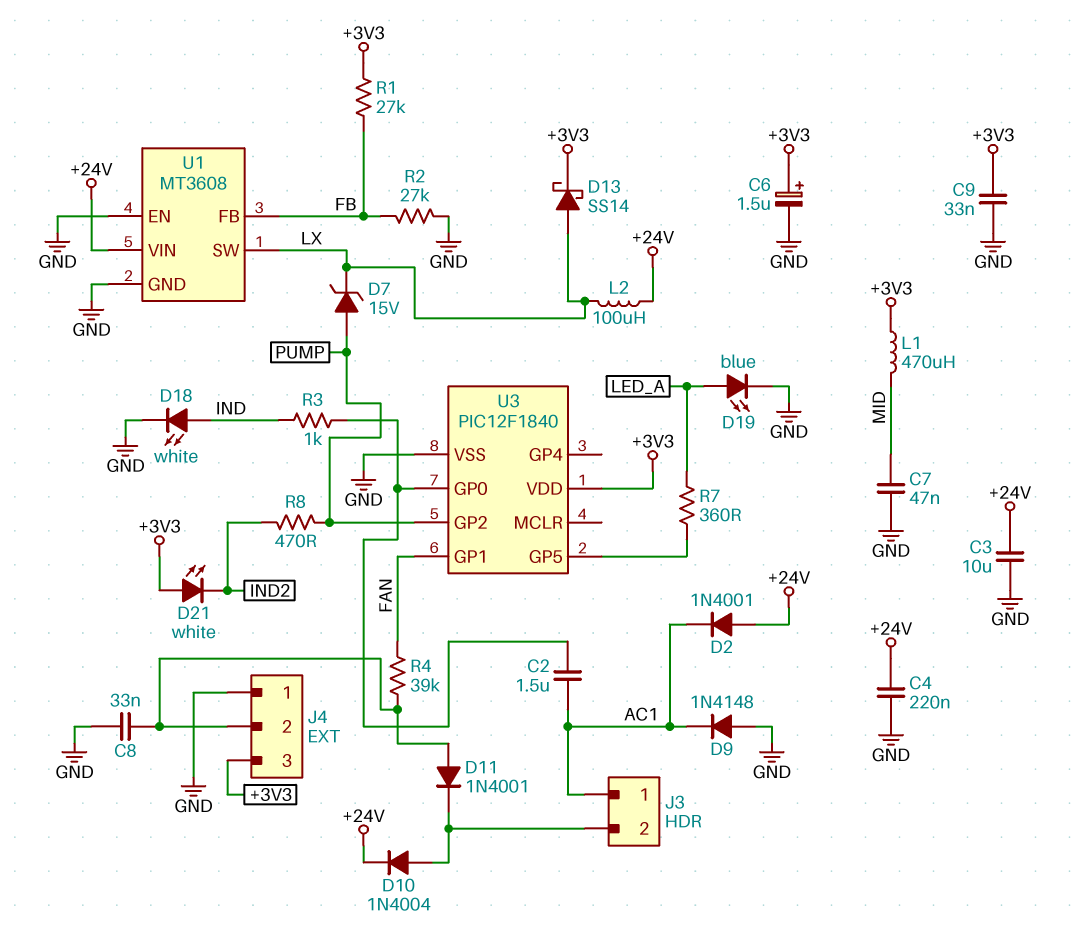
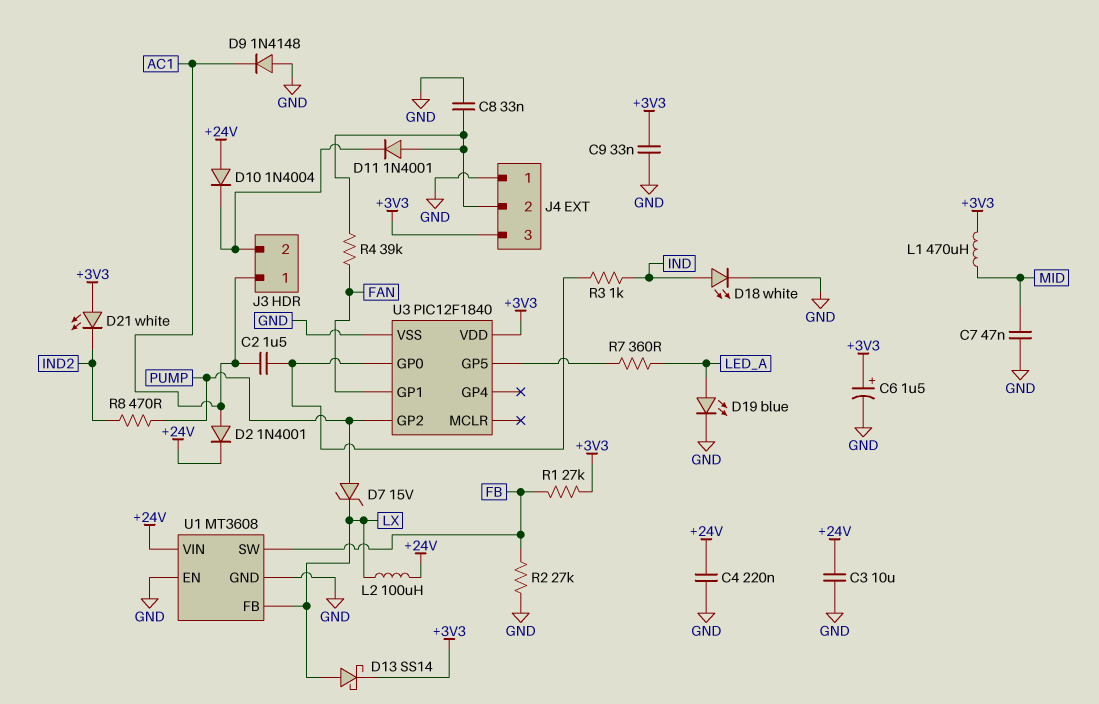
D2: diode 1N4001 (A +24V, K AC1) -> diode 1N4001 (A AC1, K +24V)
D10: diode 1N4004 (A J3/2, K +24V) -> diode 1N4004 (A +24V, K J3/2)
U1 pin FB: FB -> LX
U1 pin SW: LX -> FB

